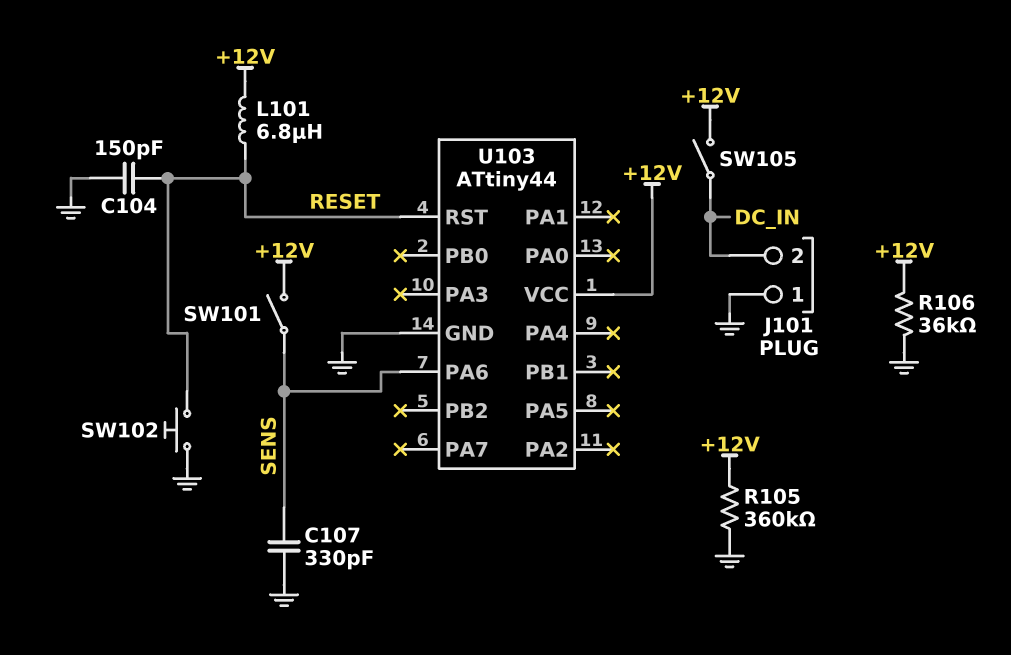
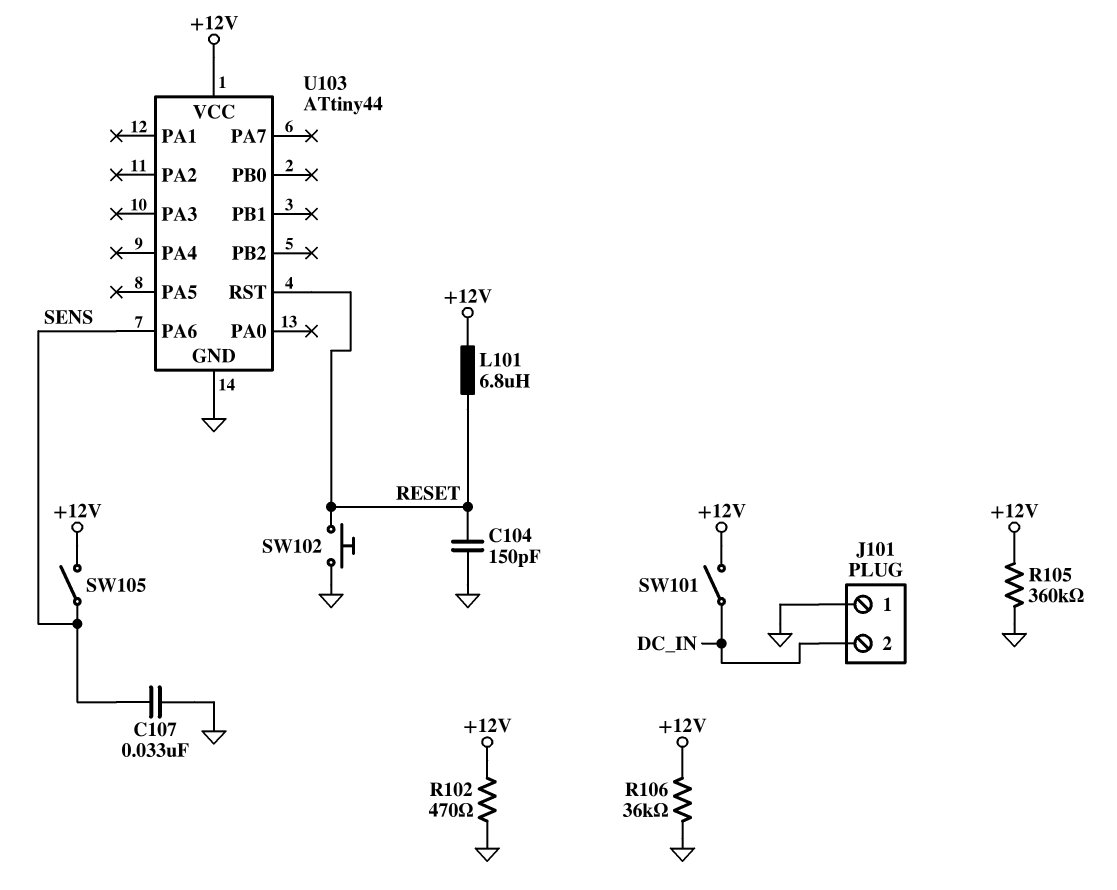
C107: 330pF (GND, SENS) -> 33nF (GND, SENS)
R102: none -> 470 (+12V, GND)
SW101: switch (+12V, SENS) -> switch (+12V, DC_IN)
SW105: switch (+12V, DC_IN) -> switch (+12V, SENS)

